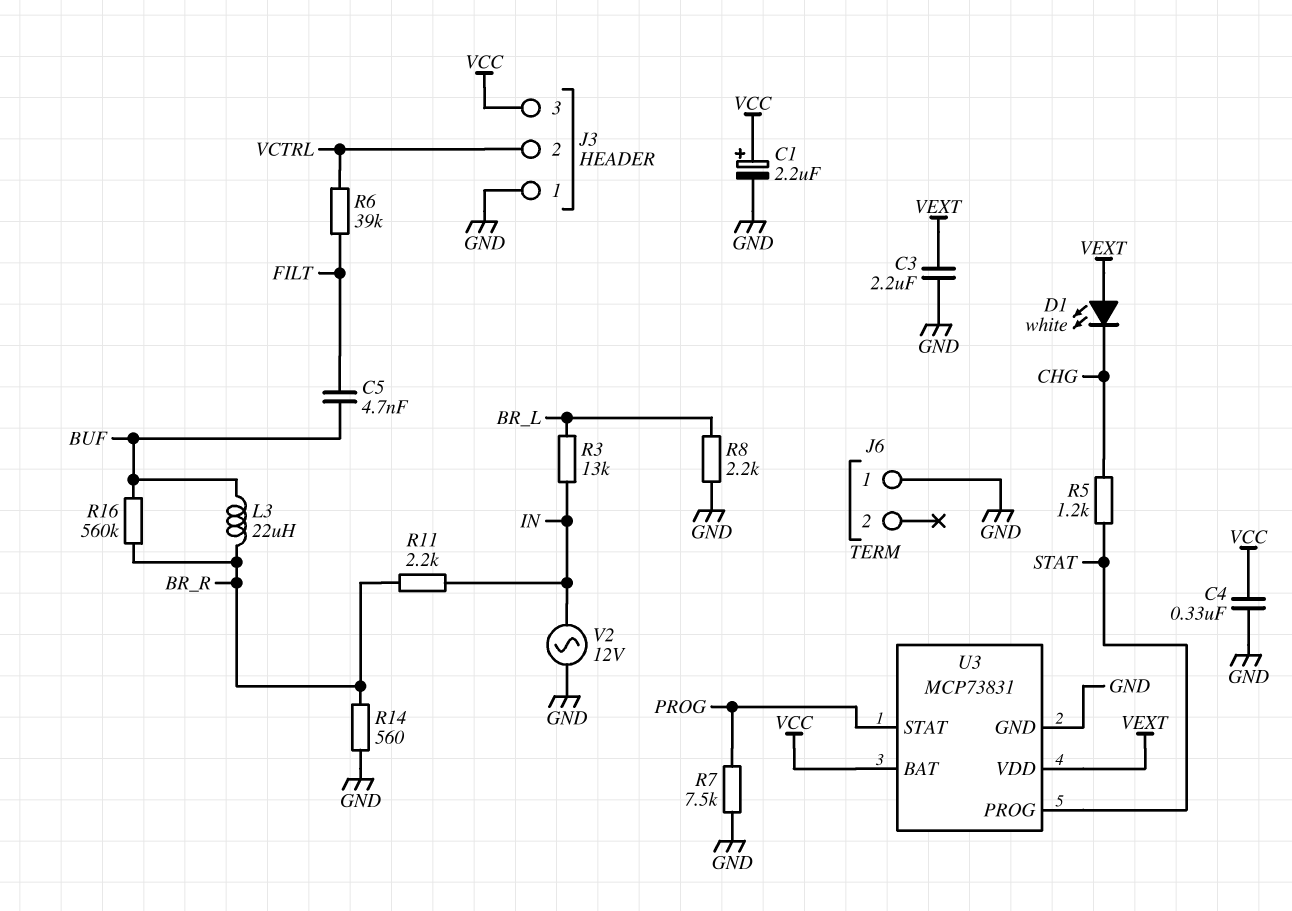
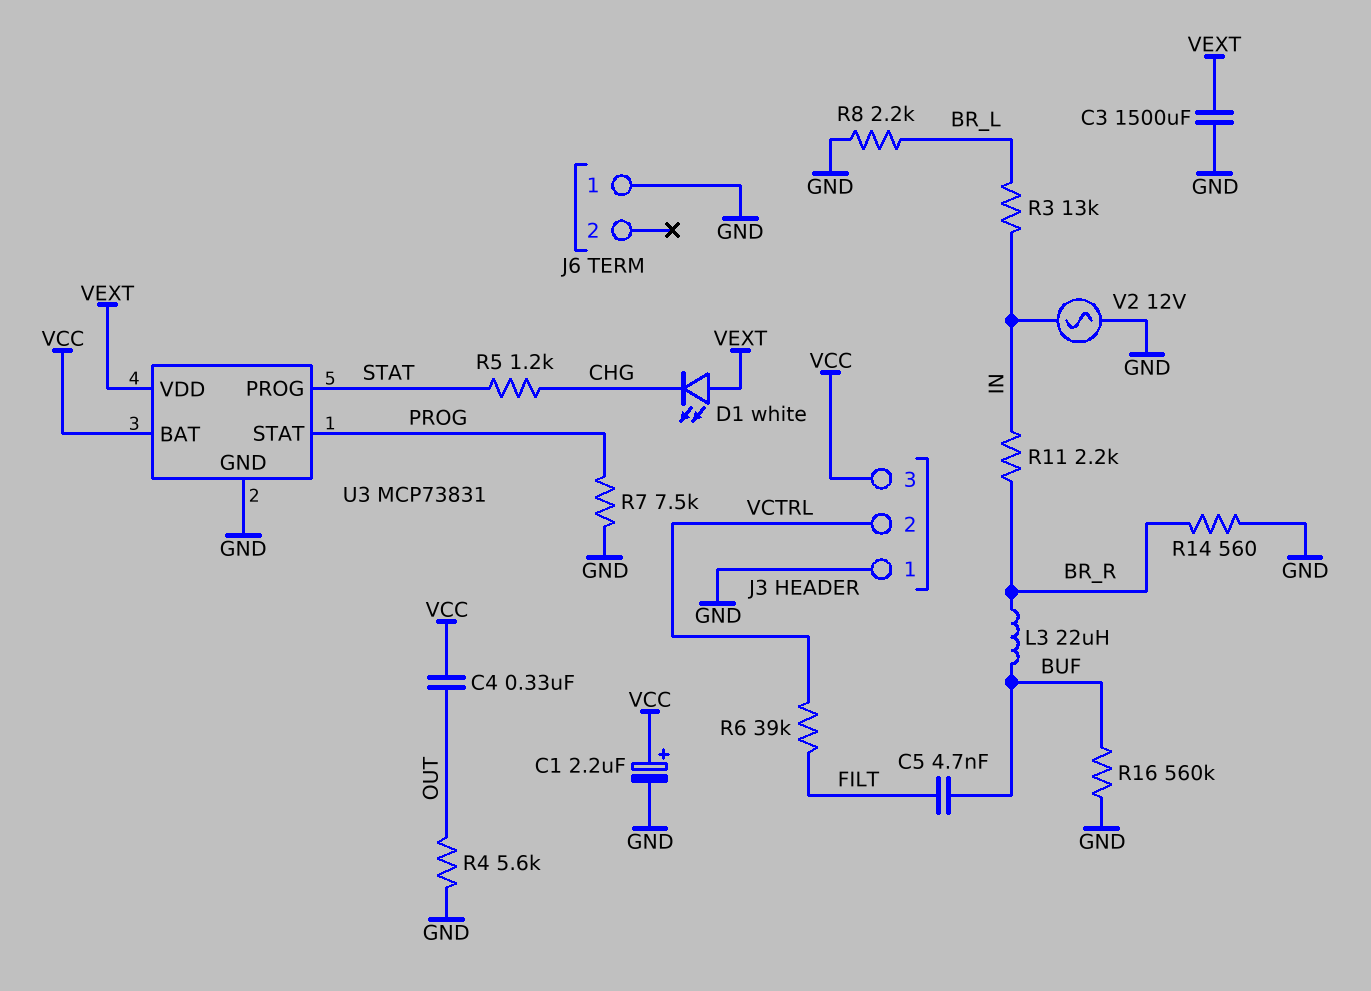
C3: 2.2uF (GND, VEXT) -> 1500uF (GND, VEXT)
C4: 330nF (GND, VCC) -> 330nF (OUT, VCC)
R4: none -> 5.6k (GND, OUT)
R16: 560k (BR_R, BUF) -> 560k (BUF, GND)

